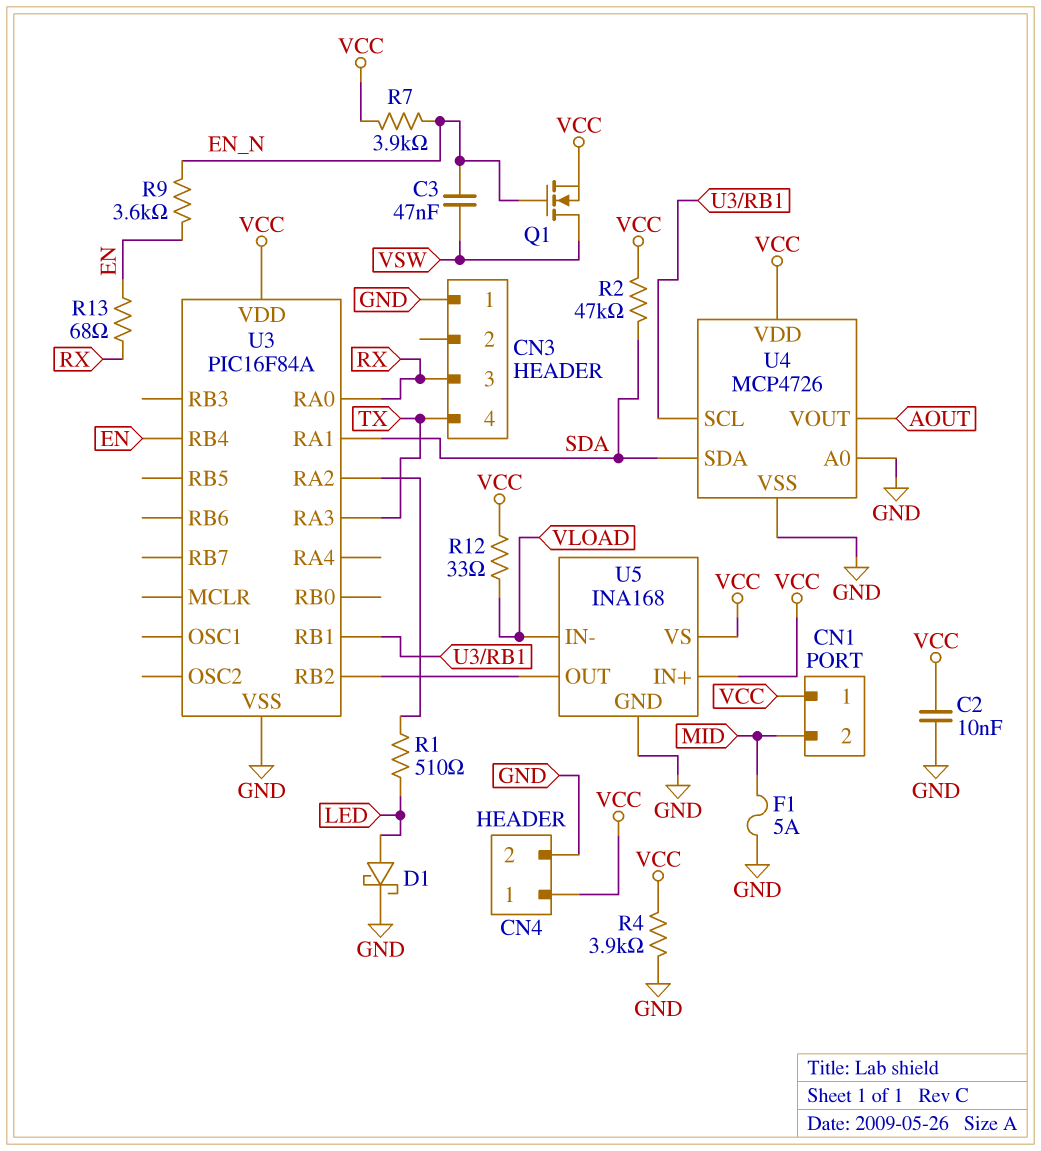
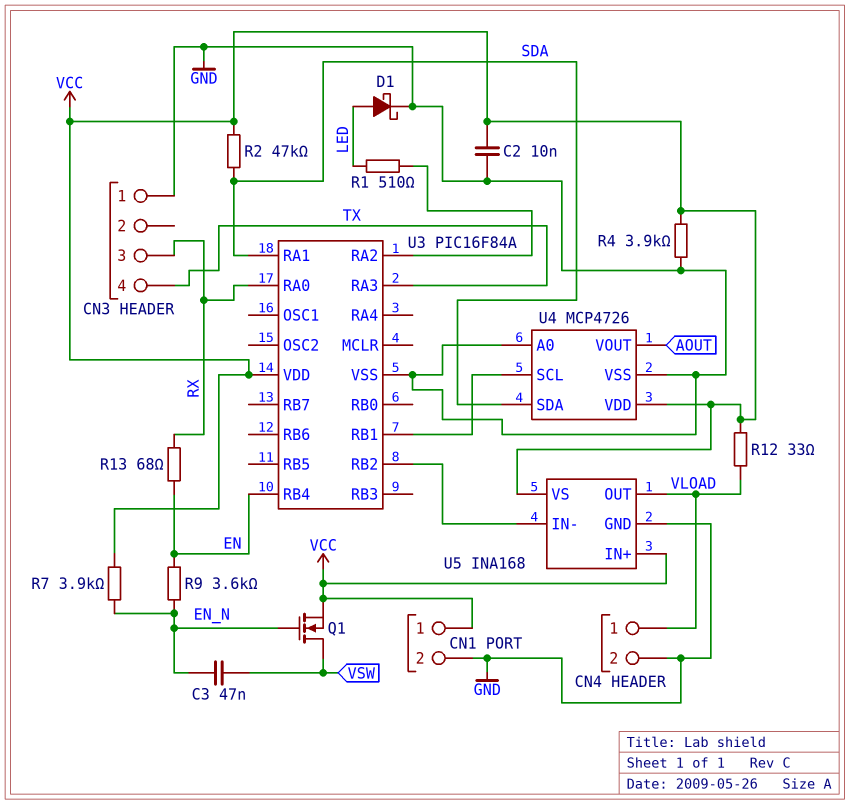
CN1 pin 2: MID -> GND
CN4 pin 1: VCC -> VLOAD
F1: 5A (GND, MID) -> none
U5 pin IN-: VLOAD -> U3/RB2
U5 pin OUT: U3/RB2 -> VLOAD

